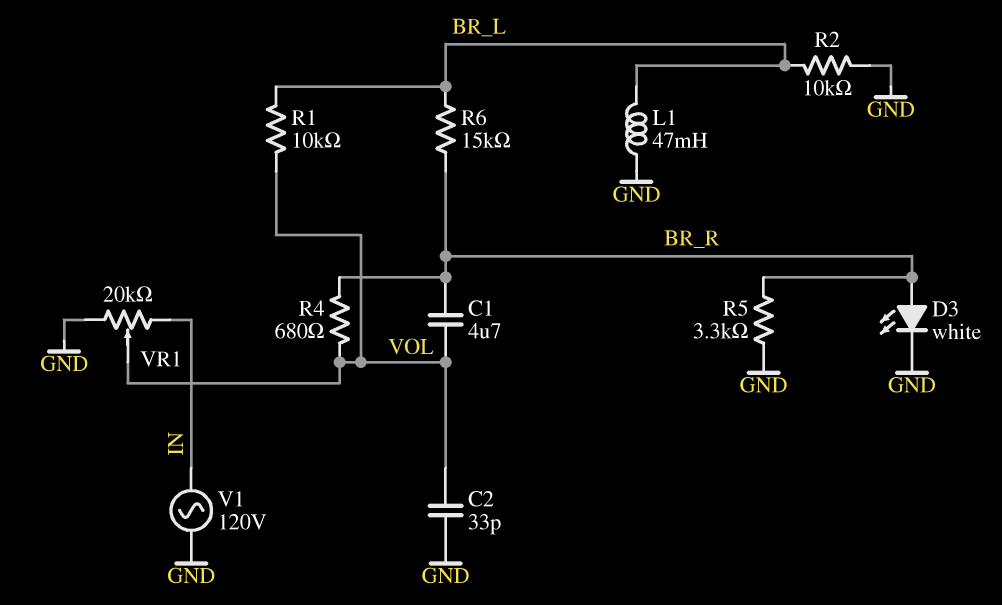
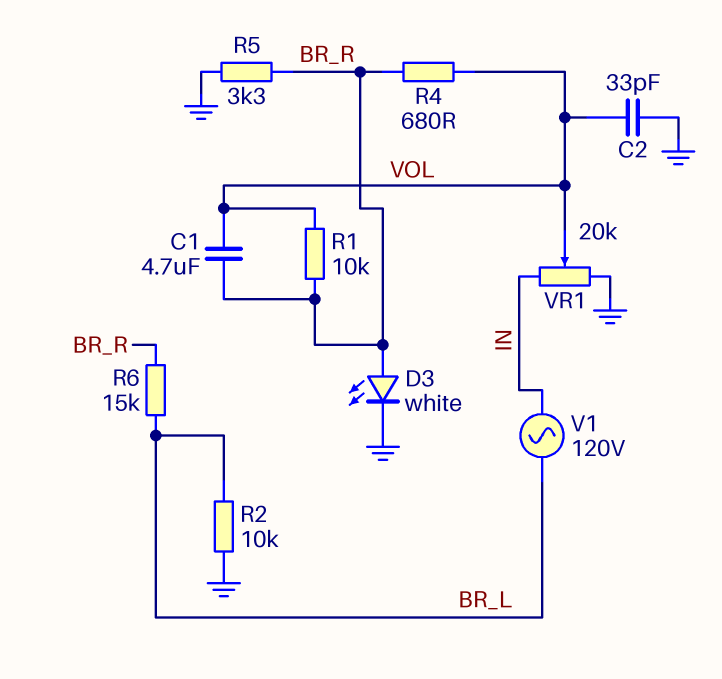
L1: 47mH (BR_L, GND) -> none
R1: 10k (BR_L, VOL) -> 10k (BR_R, VOL)
V1: AC 120V (GND, IN) -> AC 120V (BR_L, IN)

